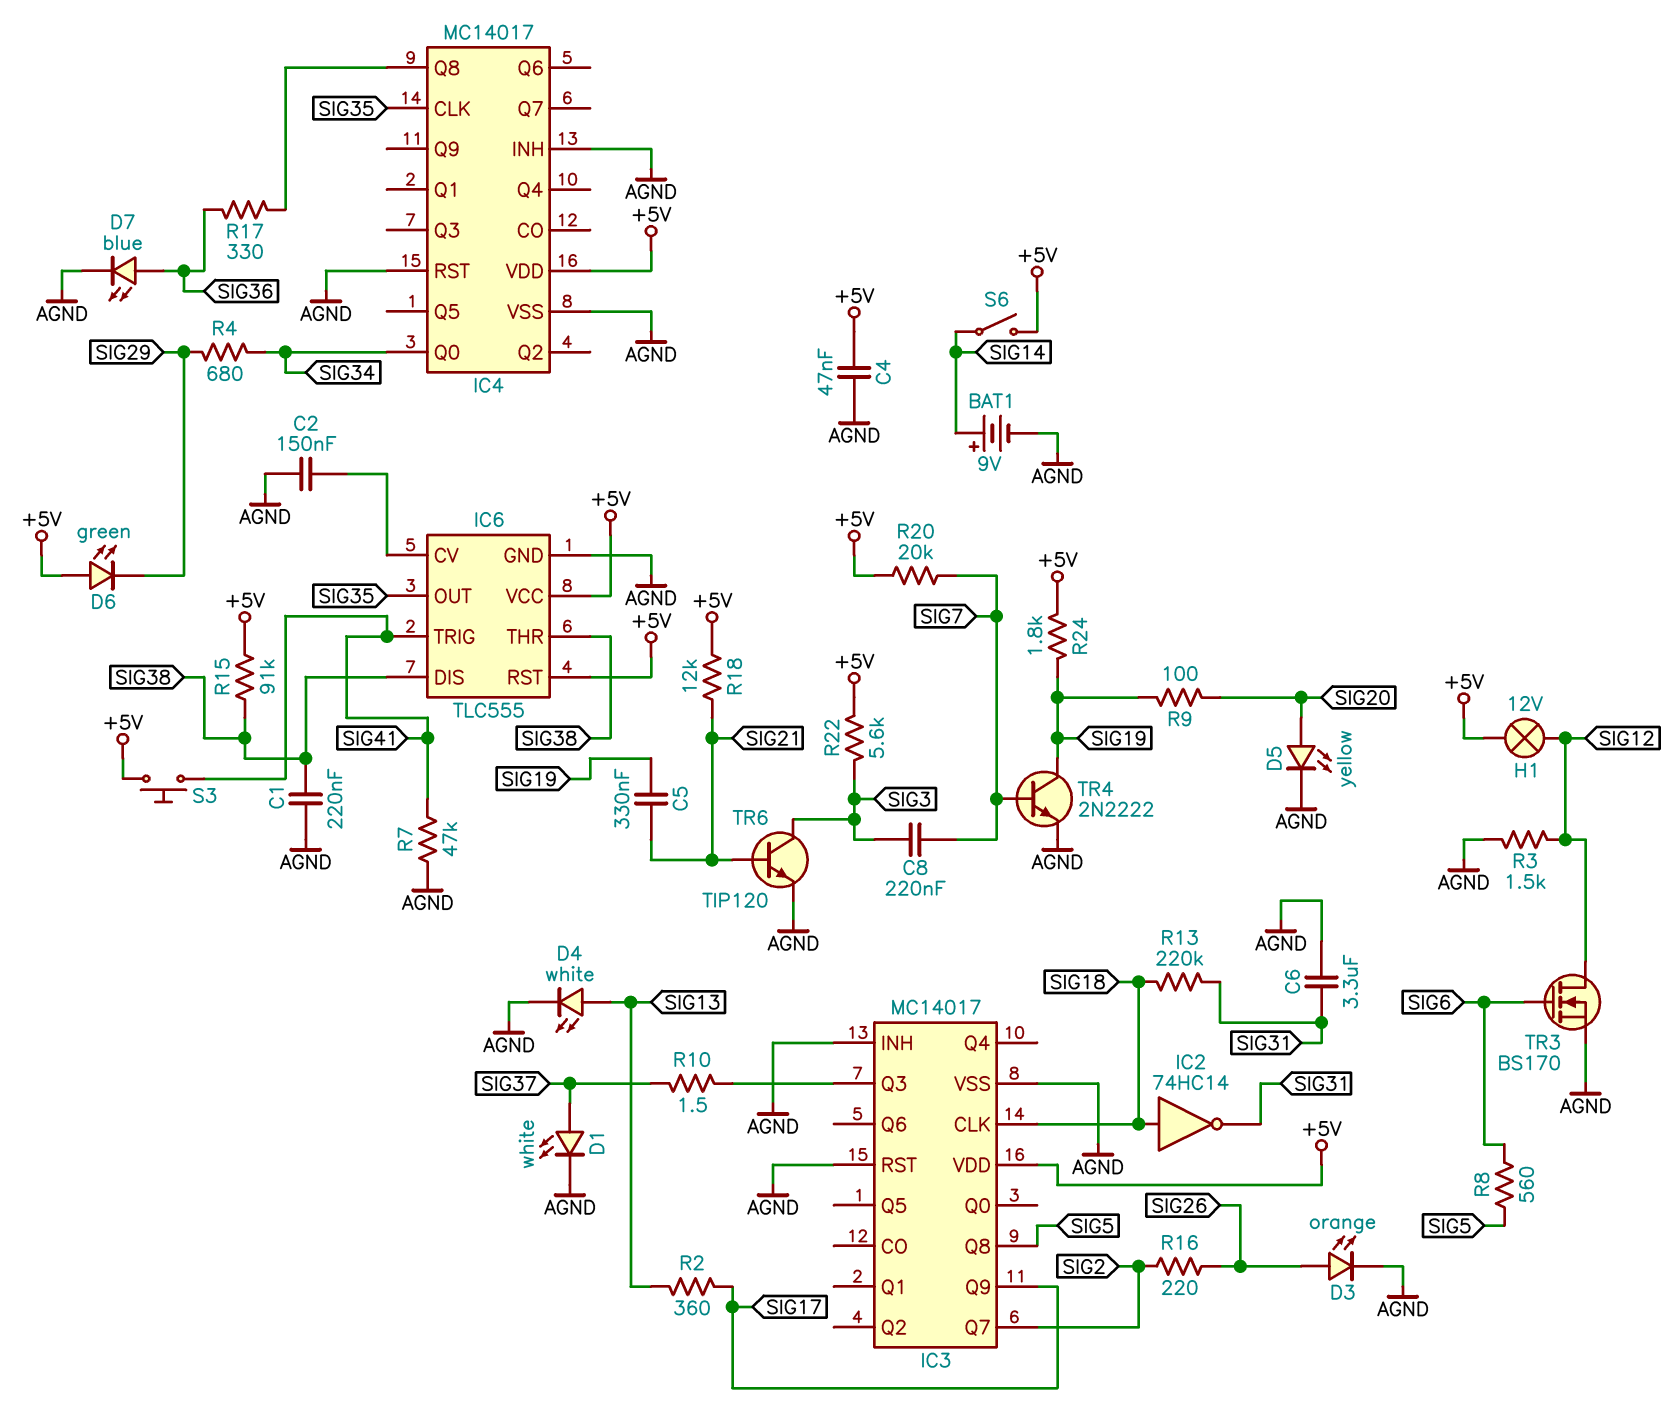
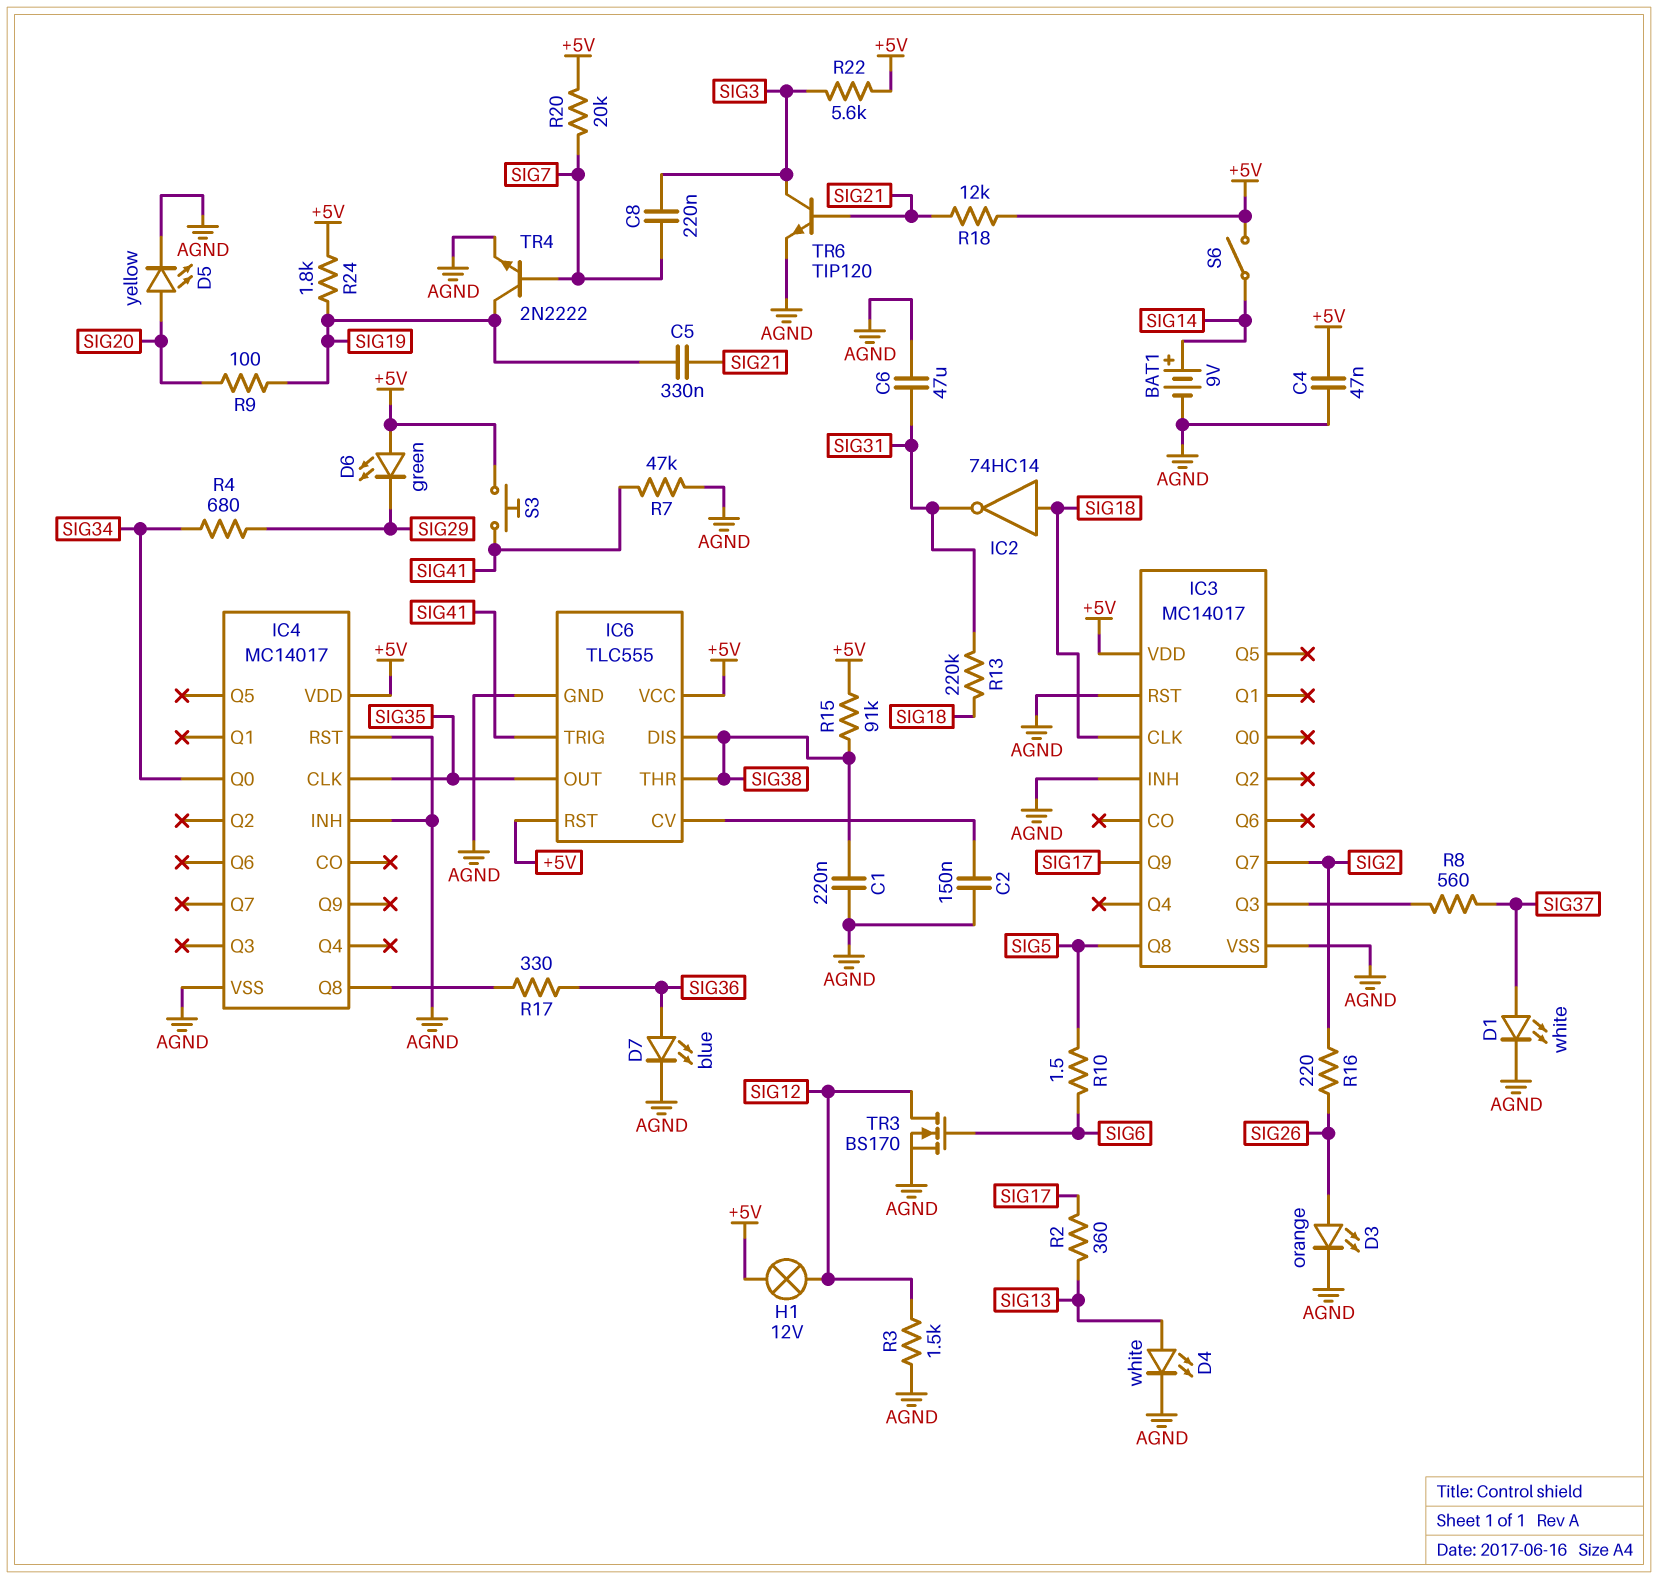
C6: 3.3uF (AGND, SIG31) -> 47uF (AGND, SIG31)
R8: 560 (SIG5, SIG6) -> 560 (IC3/Q3, SIG37)
R10: 1.5 (IC3/Q3, SIG37) -> 1.5 (SIG5, SIG6)

